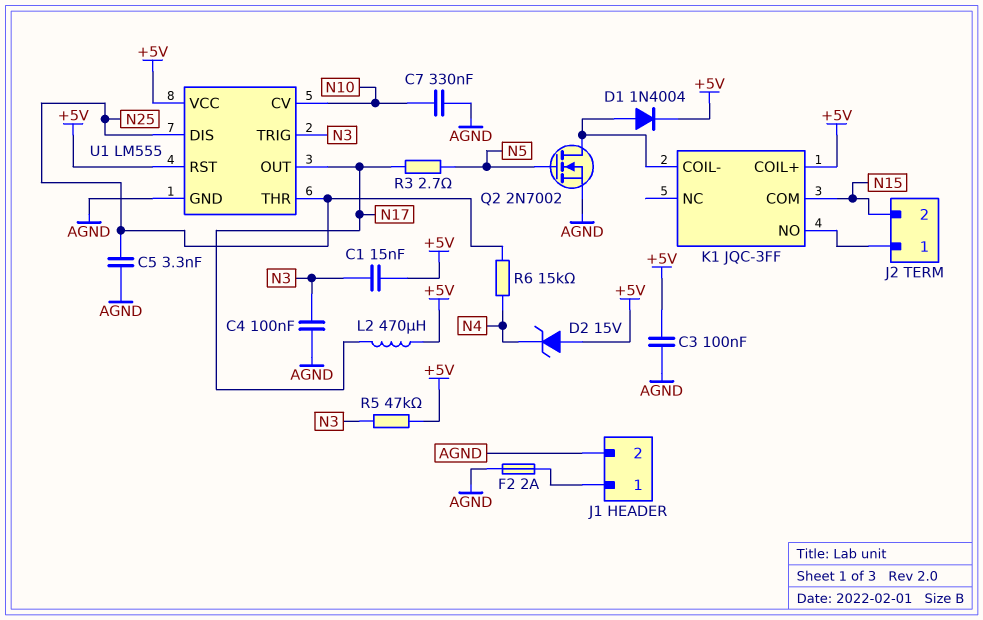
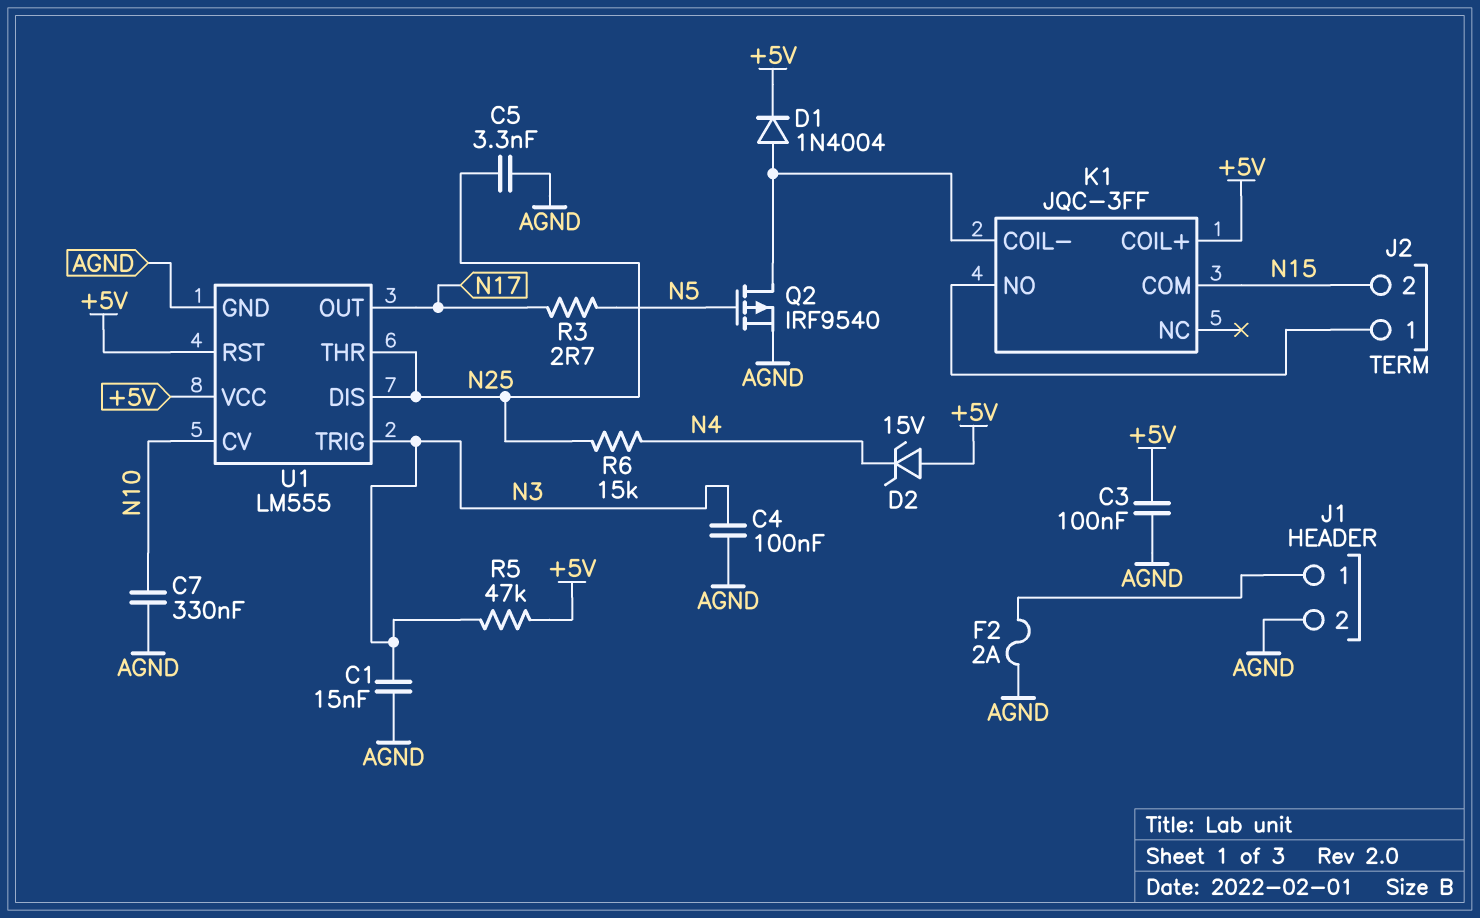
C1: 15nF (+5V, N3) -> 15nF (AGND, N3)
L2: 470uH (+5V, N17) -> none
Q2: NMOS 2N7002 (G N5, D K1/COIL-, S AGND) -> PMOS IRF9540 (G N5, D K1/COIL-, S AGND)

